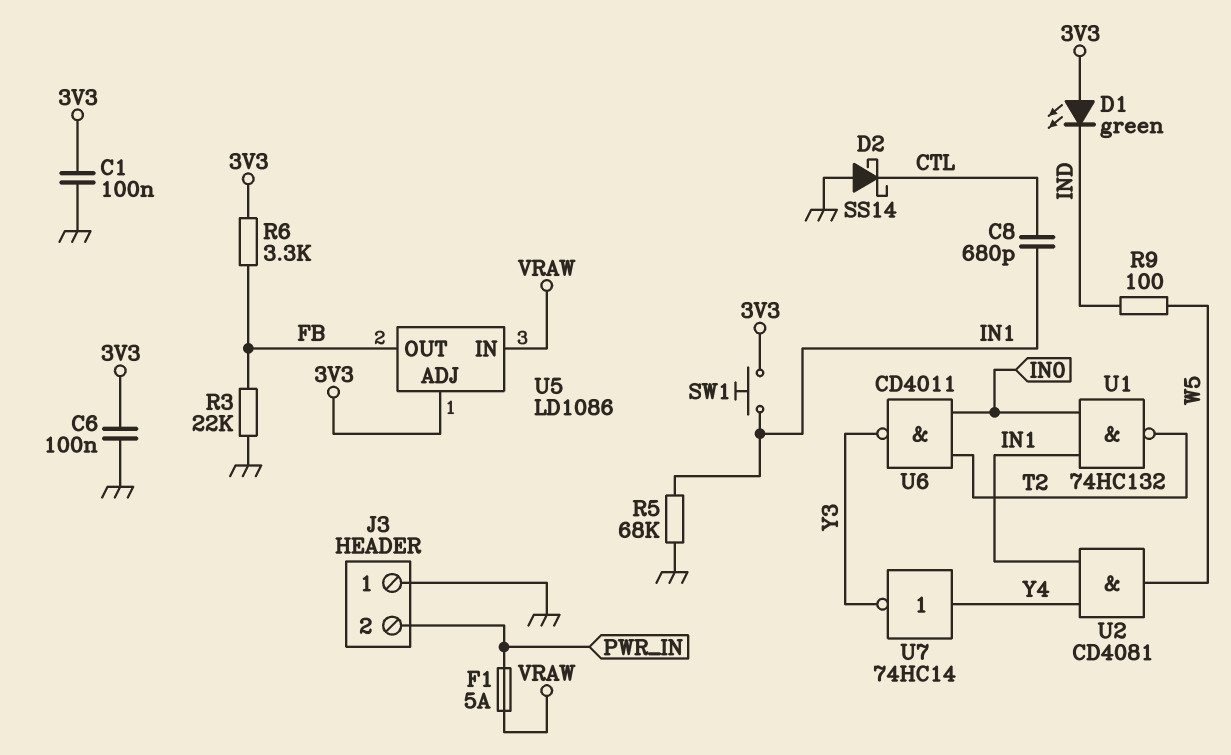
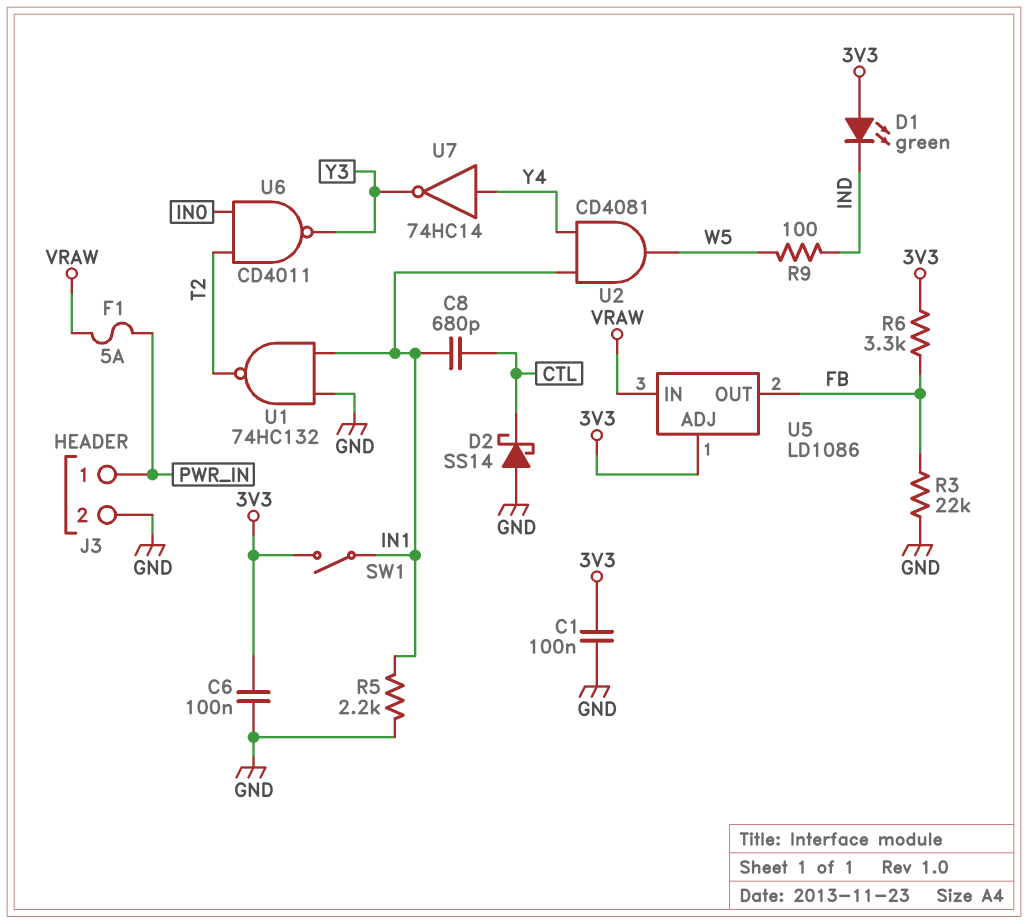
J3 pin 1: GND -> PWR_IN
J3 pin 2: PWR_IN -> GND
R5: 68k (GND, IN1) -> 2.2k (GND, IN1)
SW1: button (3V3, IN1) -> switch (3V3, IN1)
U1: NAND 74HC132 (in IN0, in IN1, out T2) -> NAND 74HC132 (in GND, in IN1, out T2)

